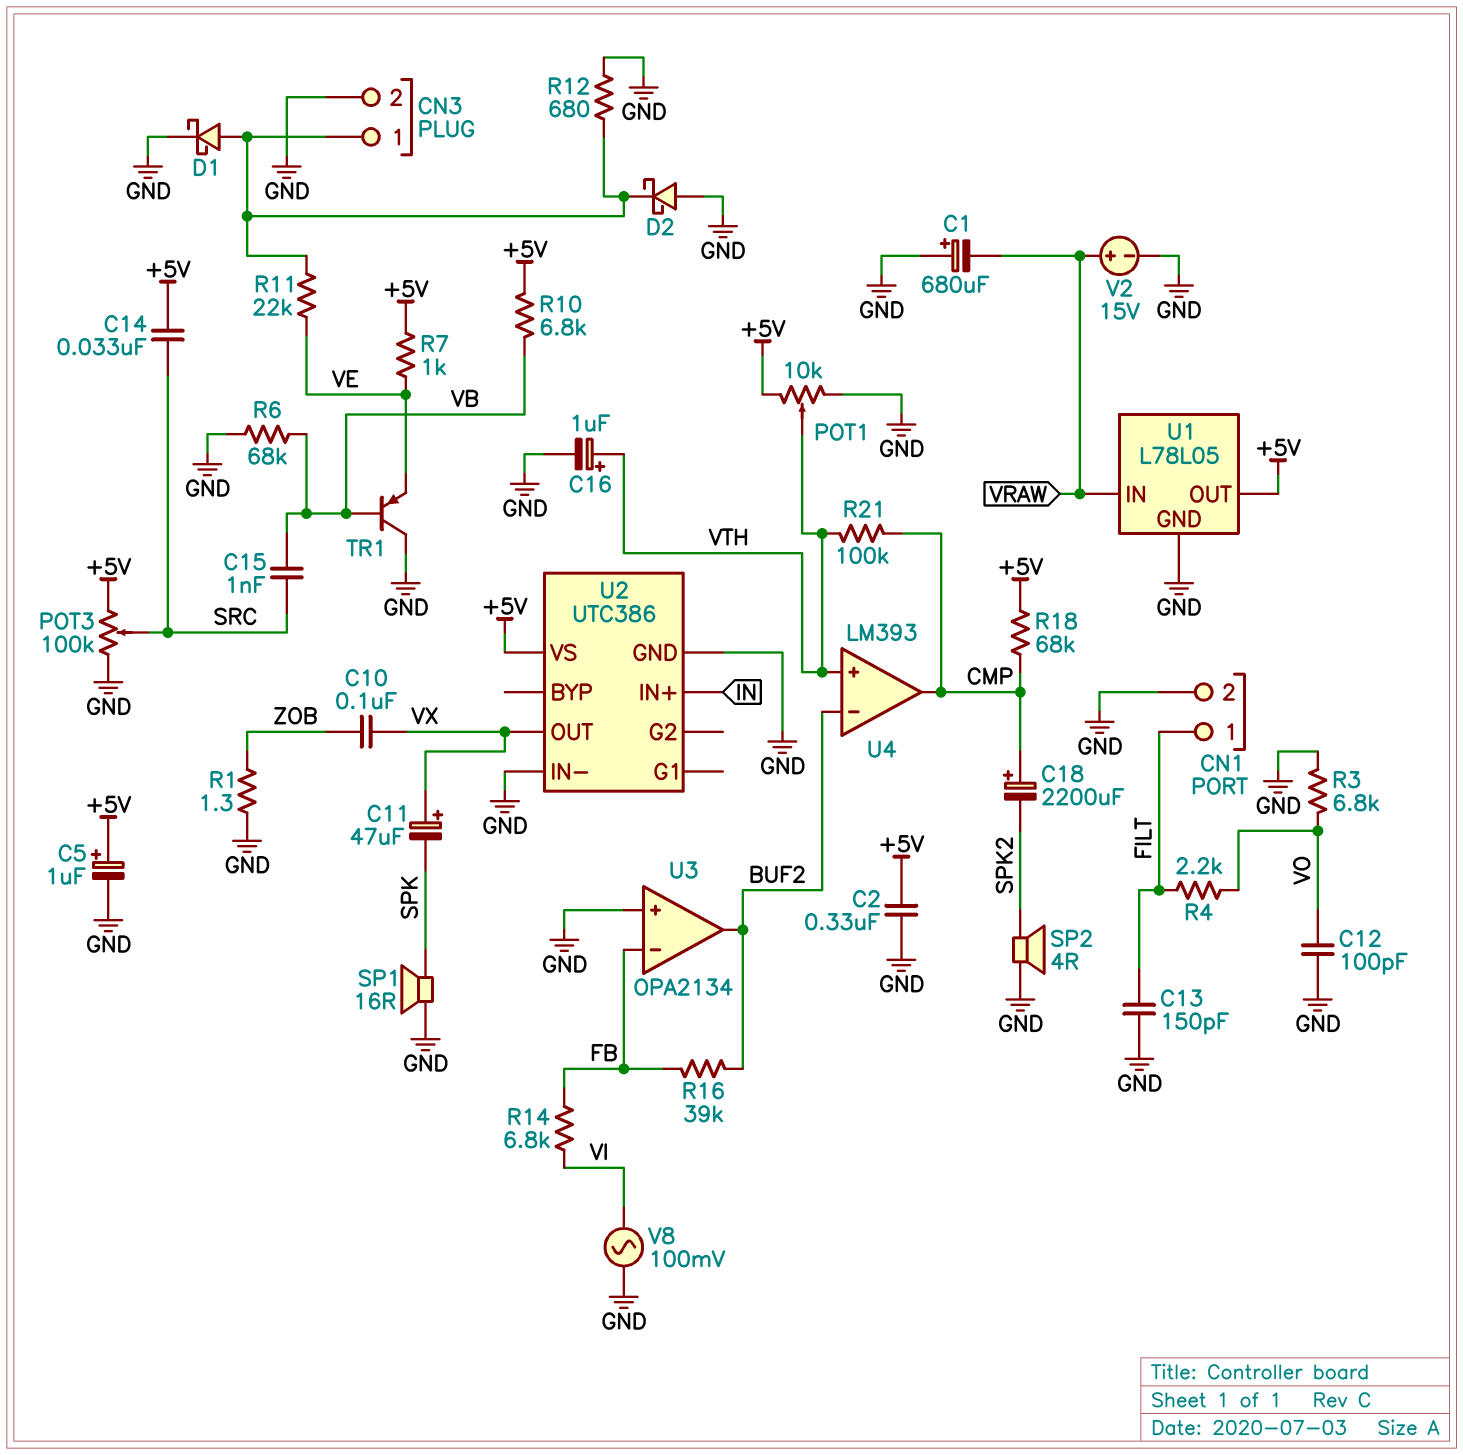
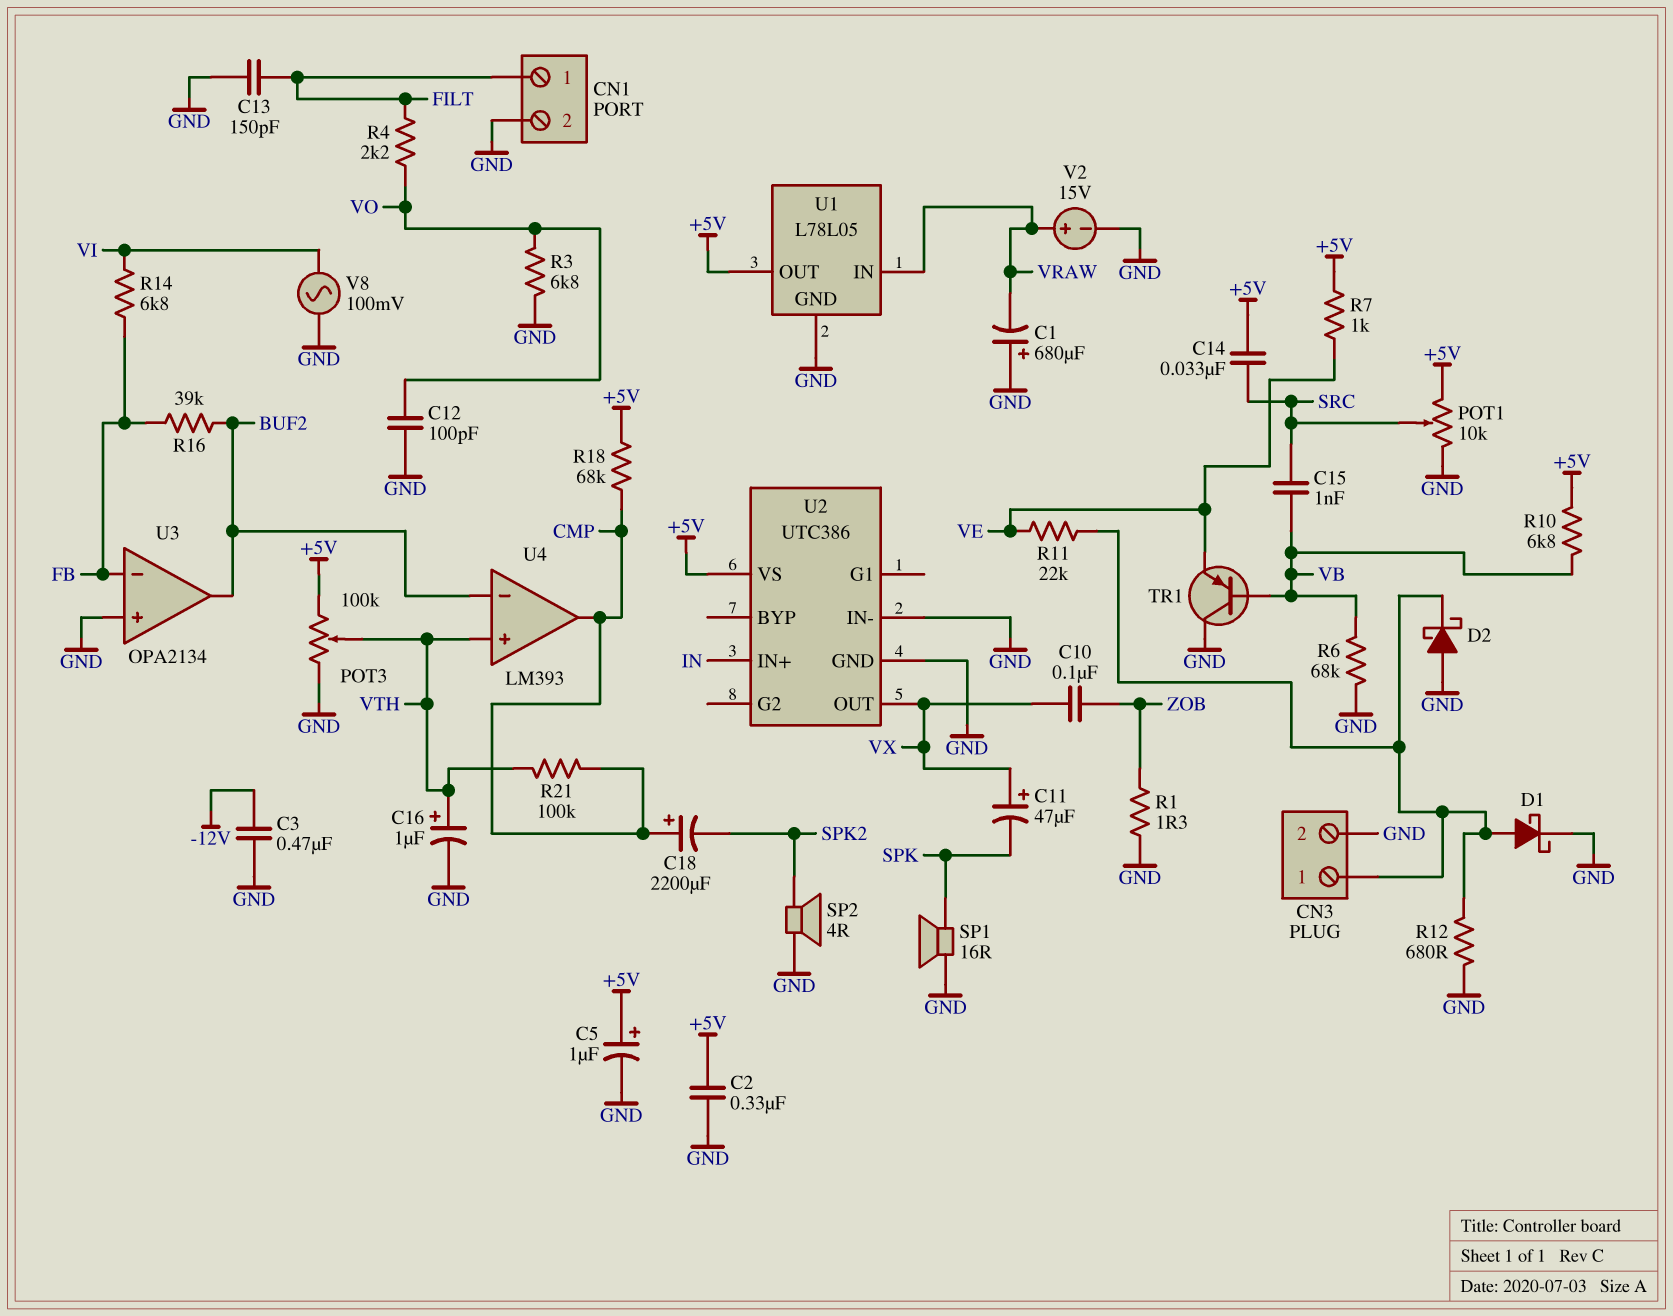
C3: none -> 470nF (-12V, GND)
POT1: 10k (+5V, GND, wiper VTH) -> 10k (+5V, GND, wiper SRC)
POT3: 100k (+5V, GND, wiper SRC) -> 100k (+5V, GND, wiper VTH)

